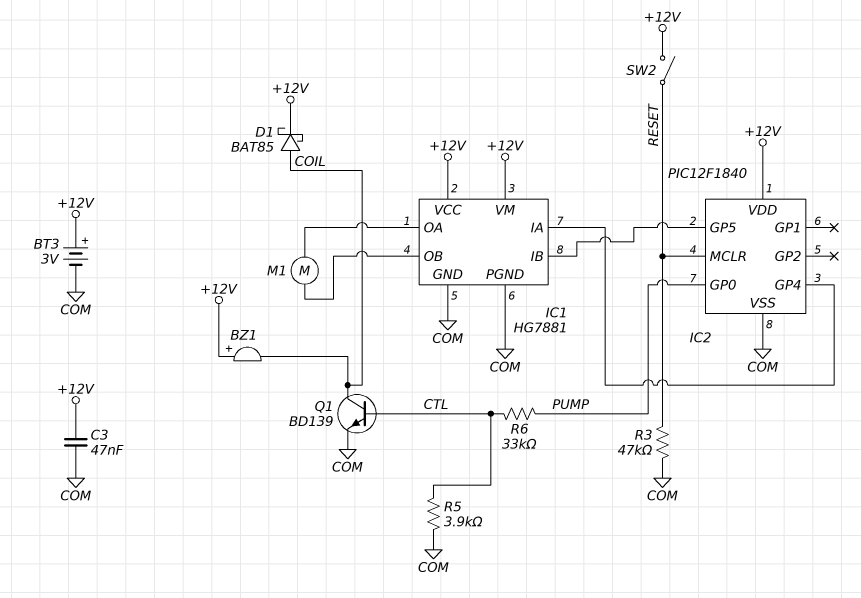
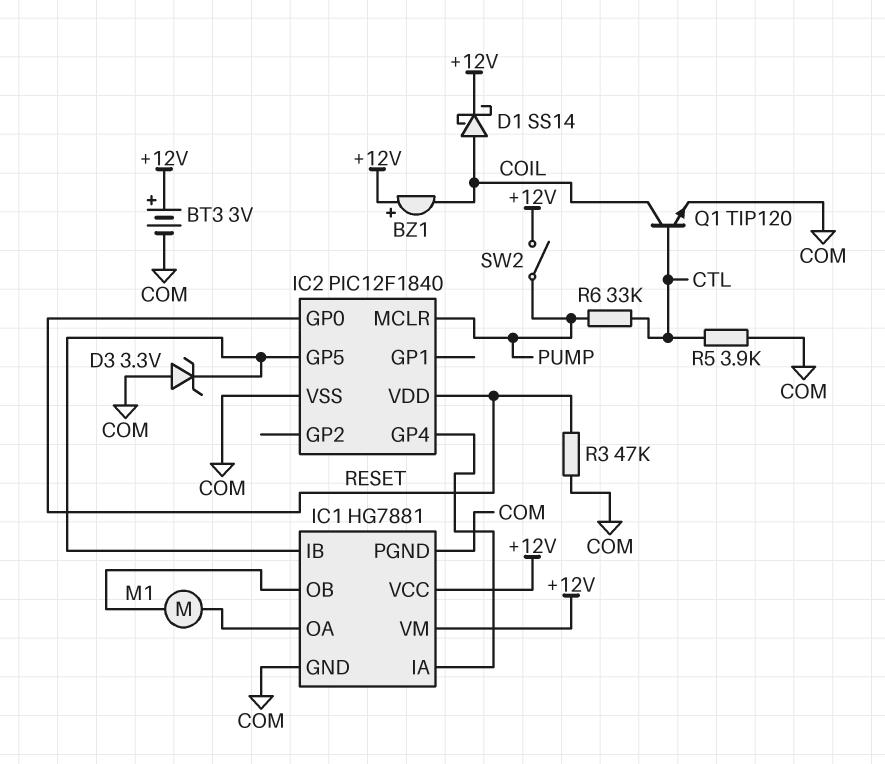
C3: 47nF (+12V, COM) -> none
D1: schottky BAT85 (A COIL, K +12V) -> schottky SS14 (A COIL, K +12V)
D3: none -> zener 3.3V (A COM, K IC1/IB)
IC2 pin GP0: PUMP -> RESET
IC2 pin MCLR: RESET -> PUMP
IC2 pin VDD: +12V -> RESET
Q1: NPN BD139 (B CTL, C COIL, E COM) -> NPN TIP120 (B CTL, C COIL, E COM)
SW2: switch (+12V, RESET) -> switch (+12V, PUMP)

